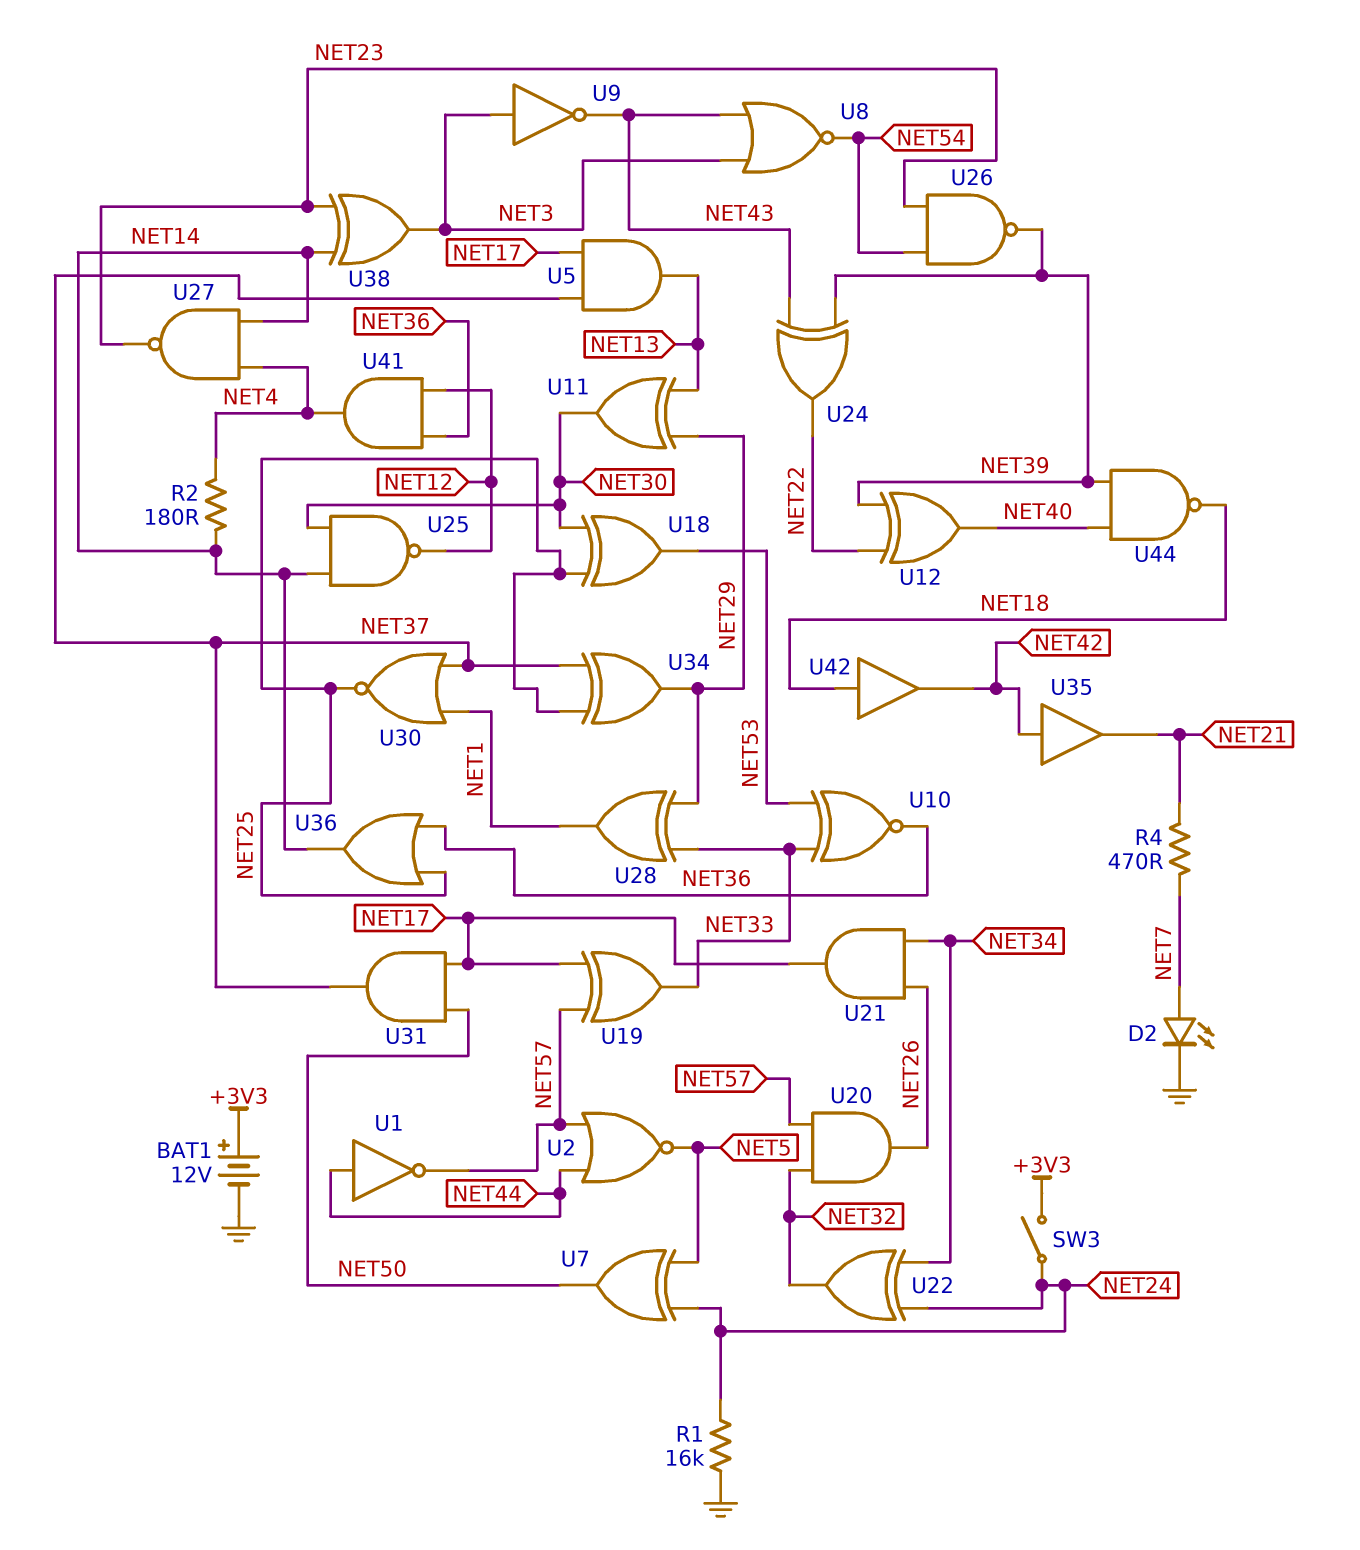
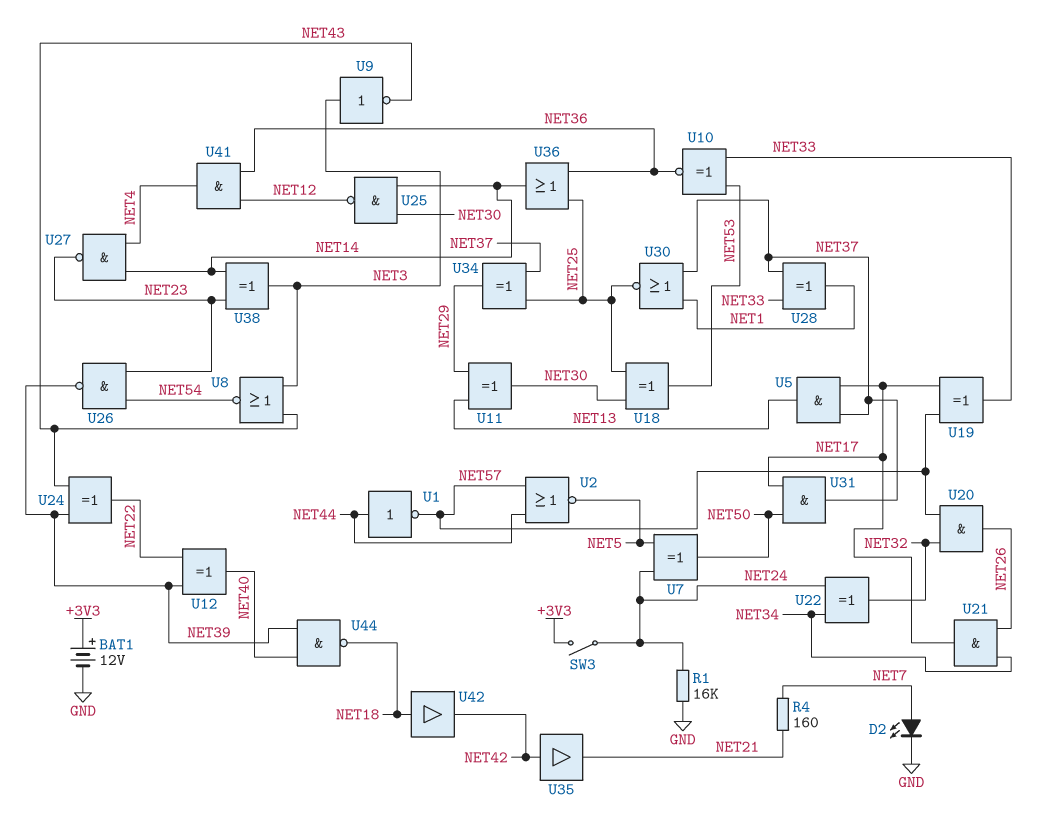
R2: 180 (NET4, NET14) -> none
R4: 470 (NET7, NET21) -> 160 (NET7, NET21)
U28: XOR (in NET29, in NET33, out NET1) -> XOR (in NET33, in NET37, out NET1)

